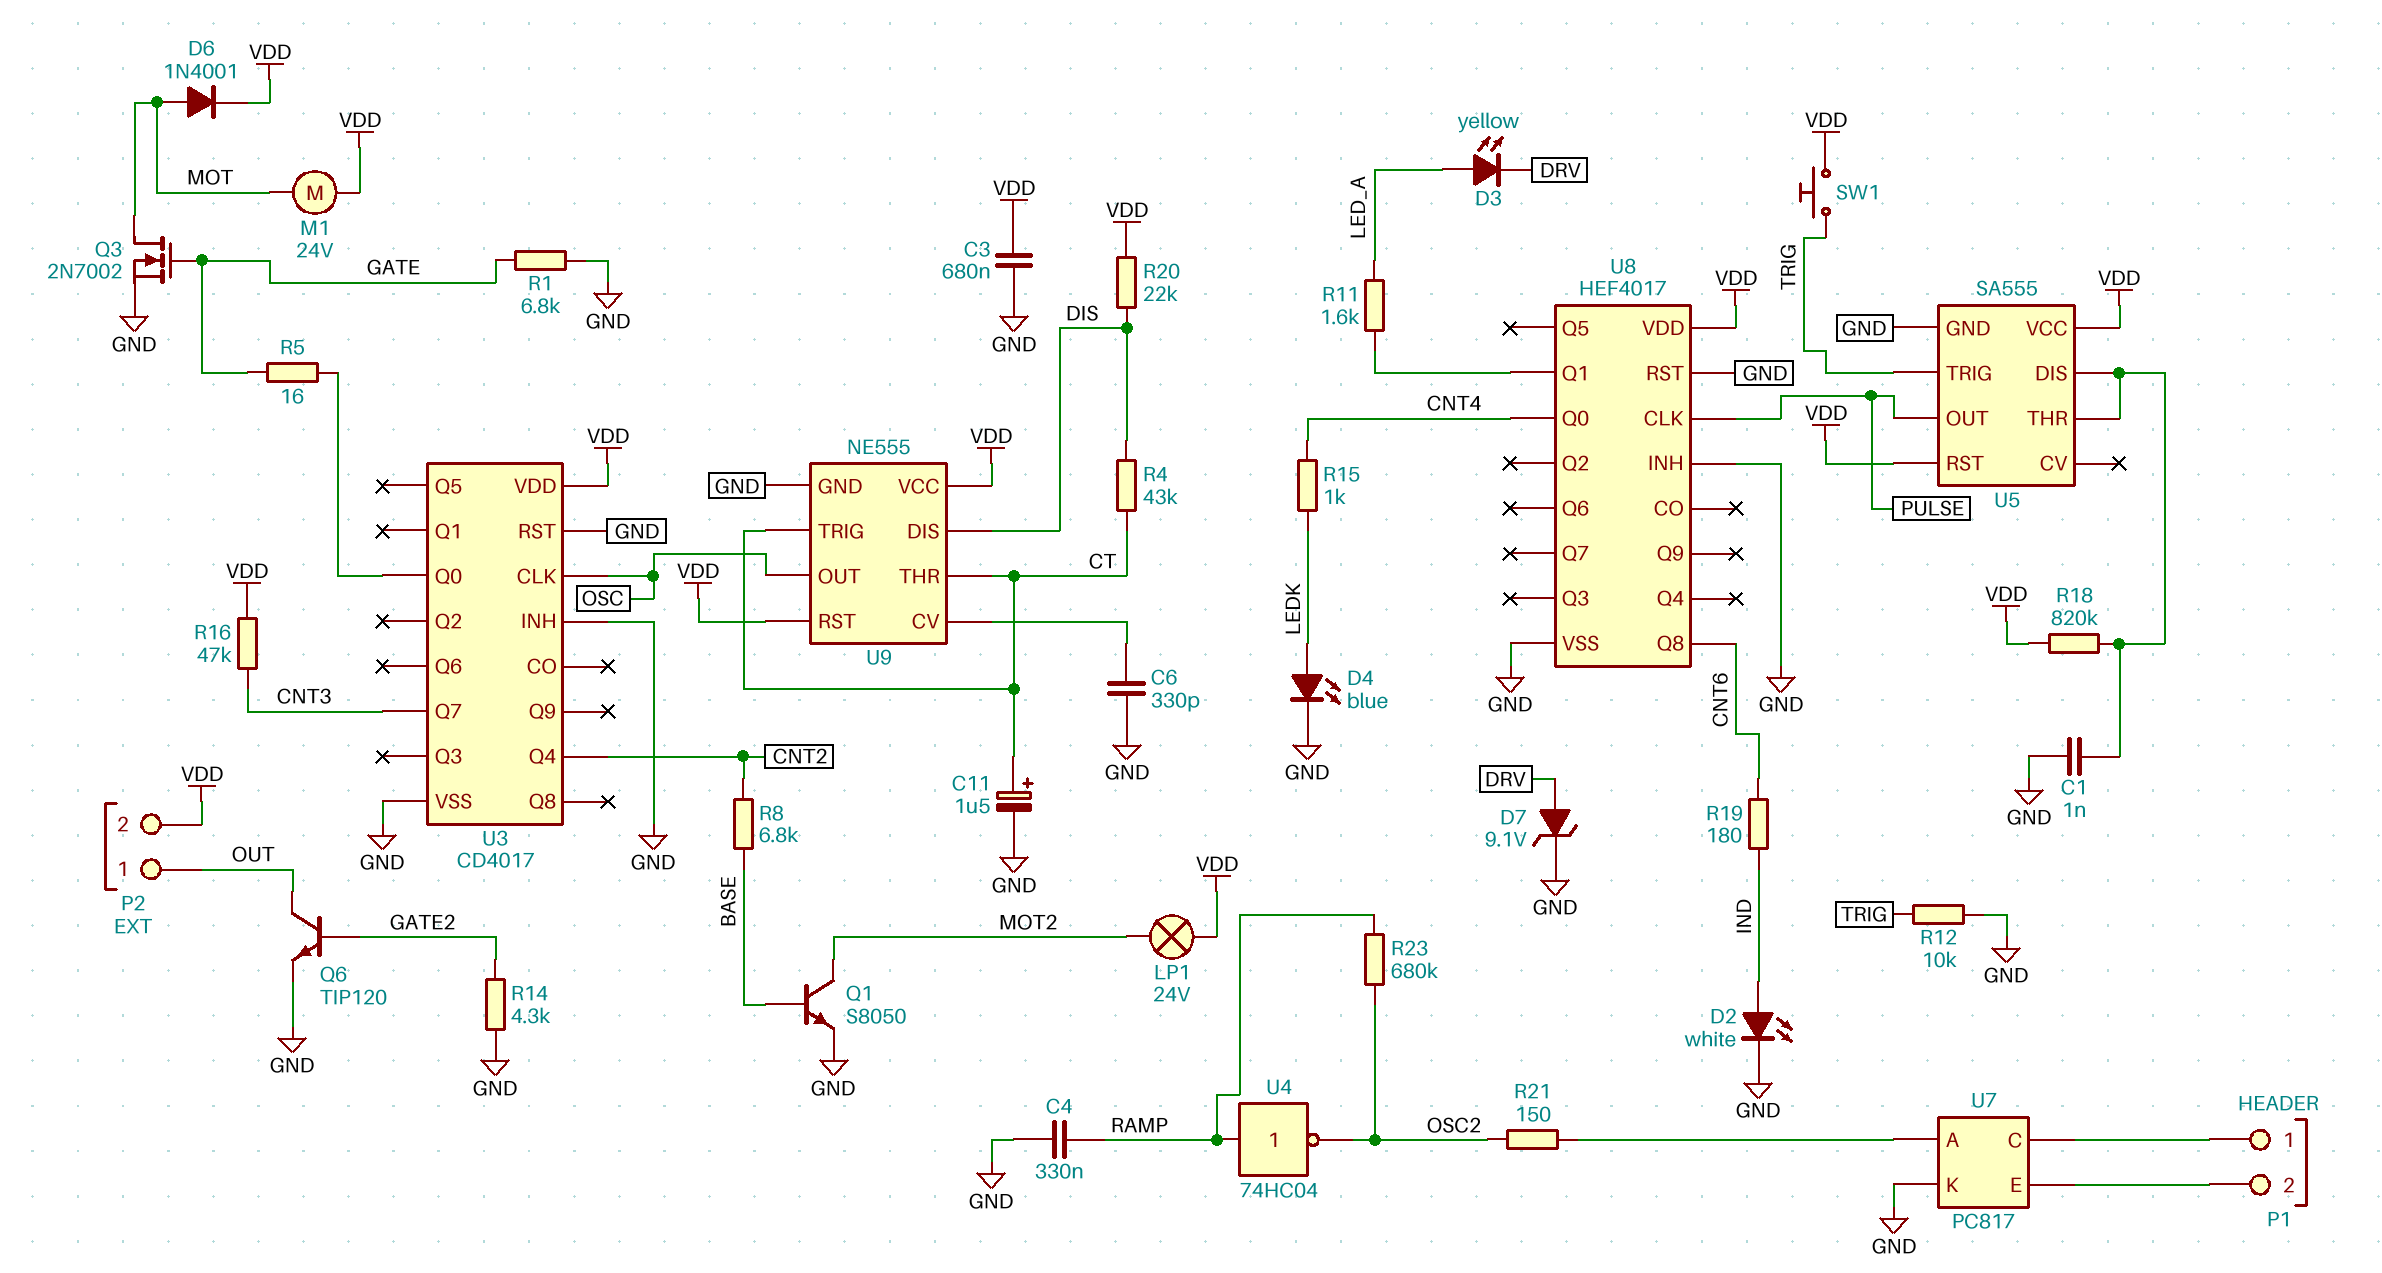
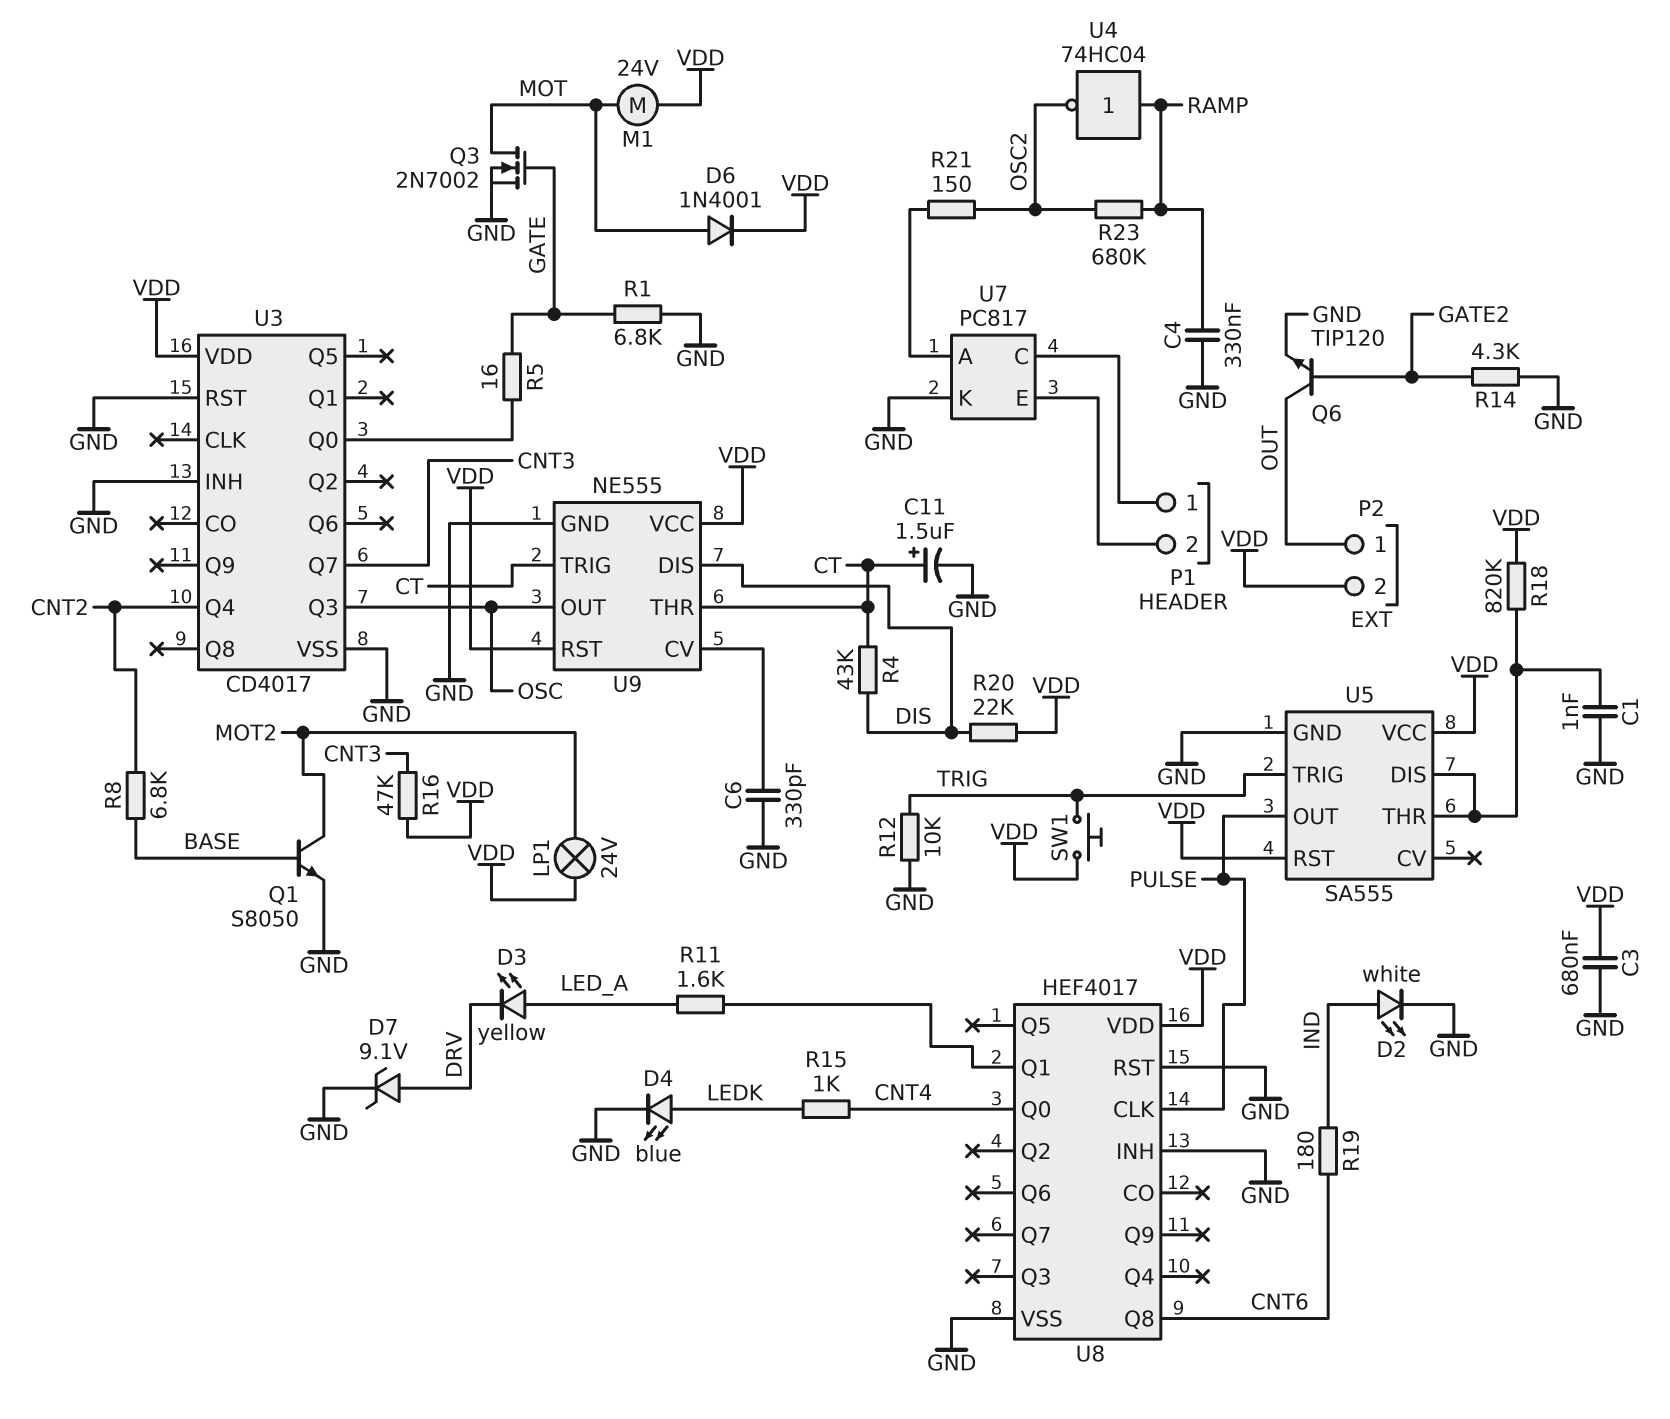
U3 pin CLK: OSC -> none
U3 pin Q3: none -> OSC

